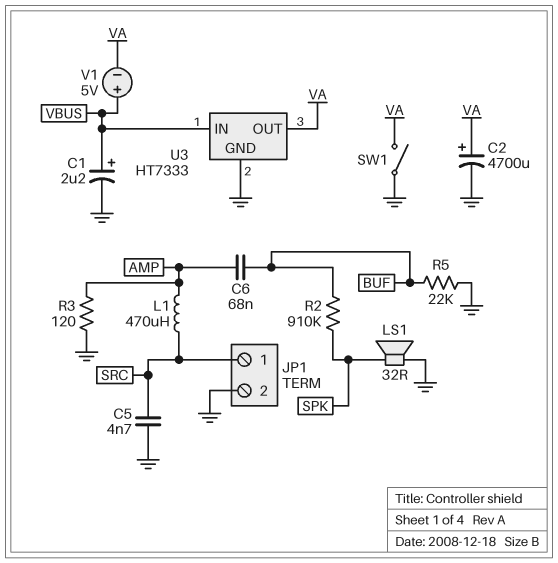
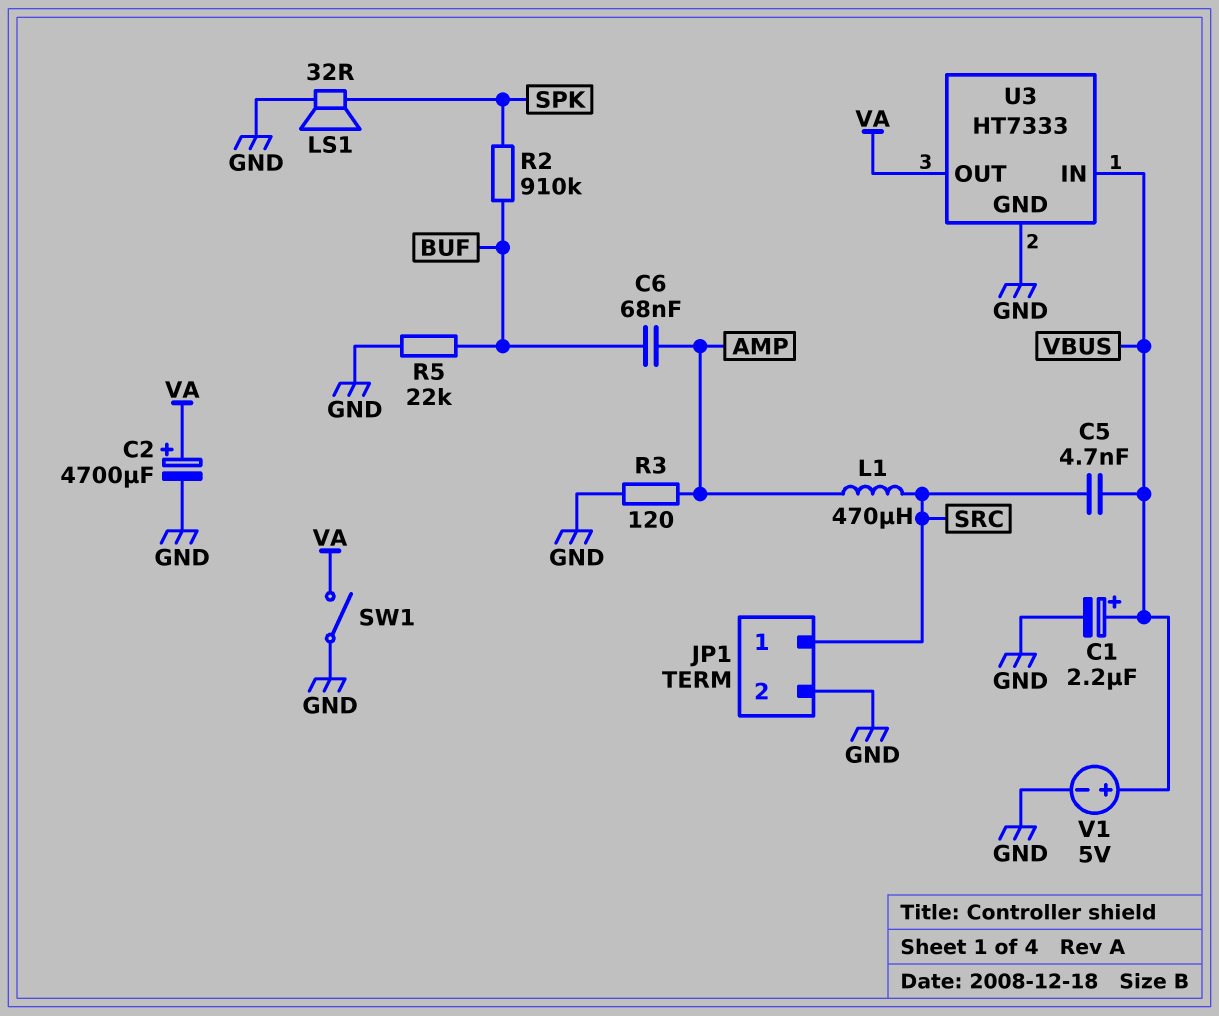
C5: 4.7nF (GND, SRC) -> 4.7nF (SRC, VBUS)
V1: 5V (plus VBUS, minus VA) -> 5V (plus VBUS, minus GND)

